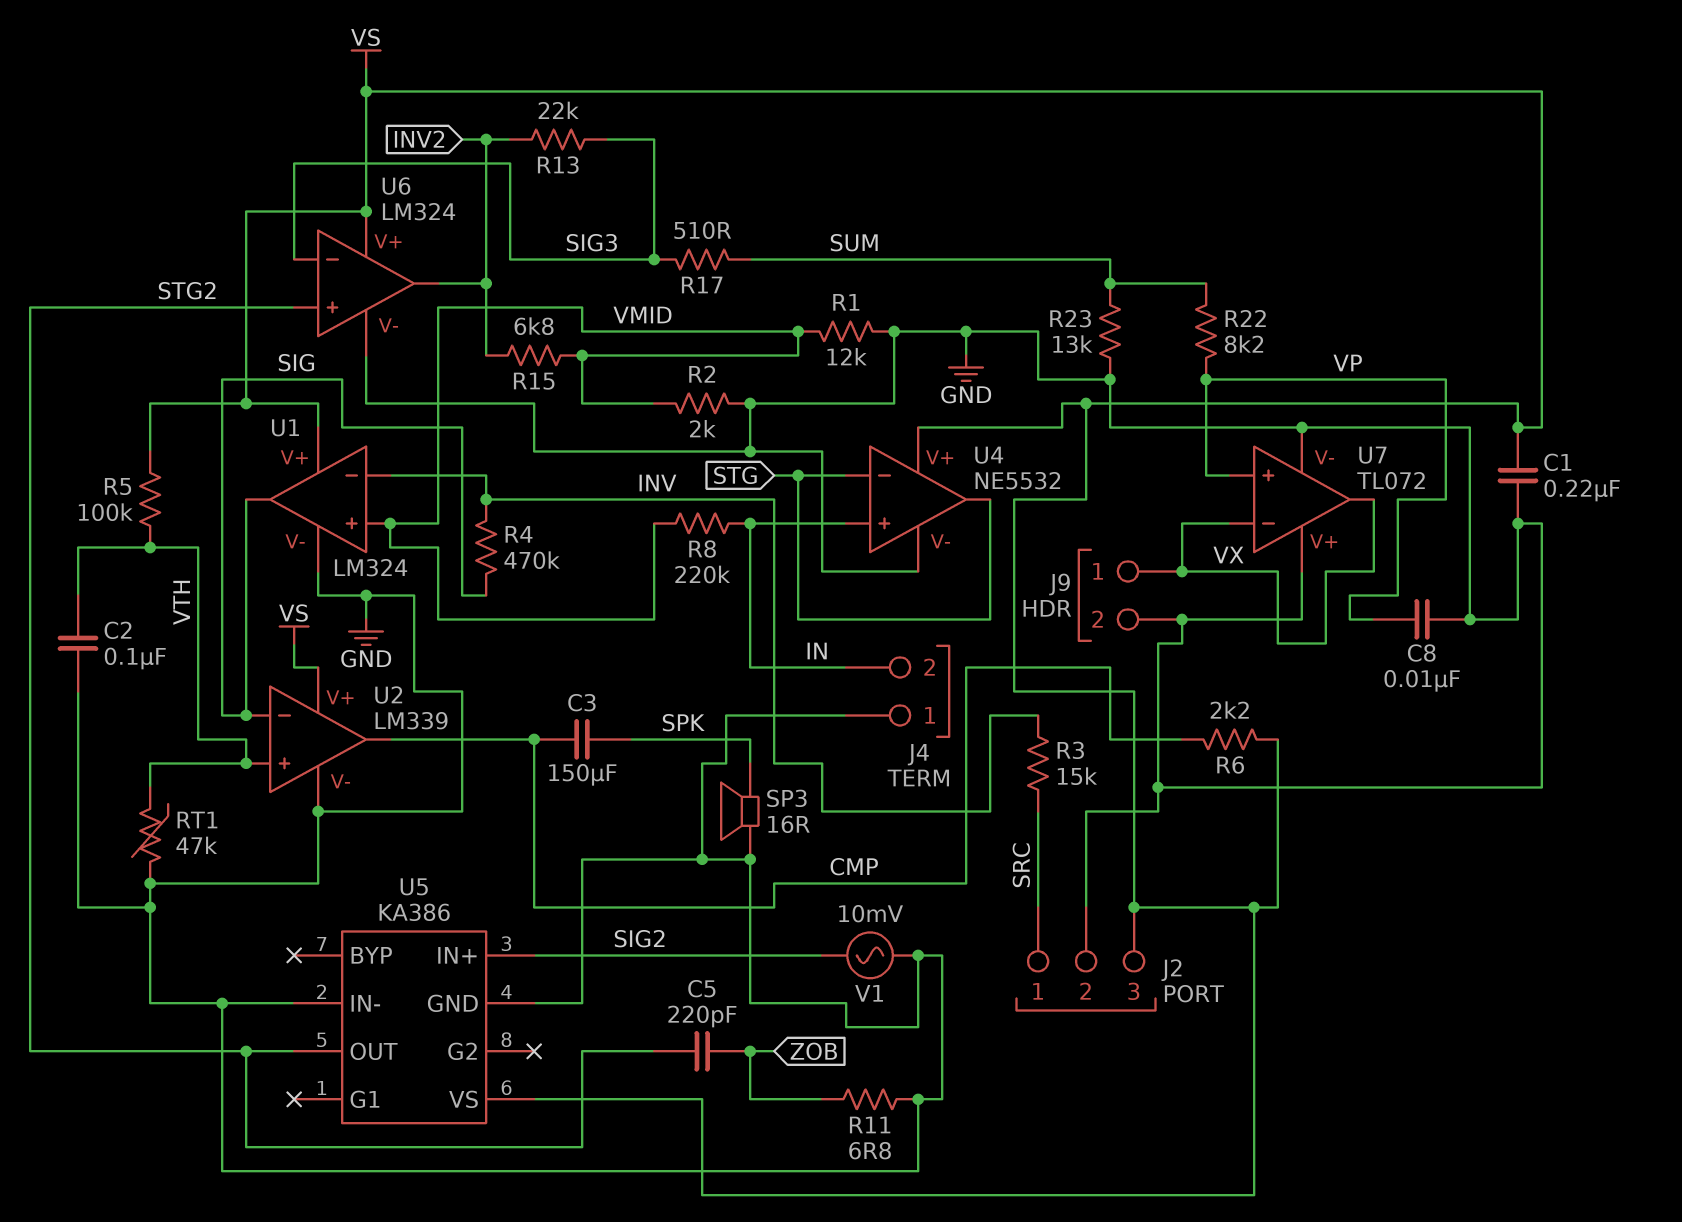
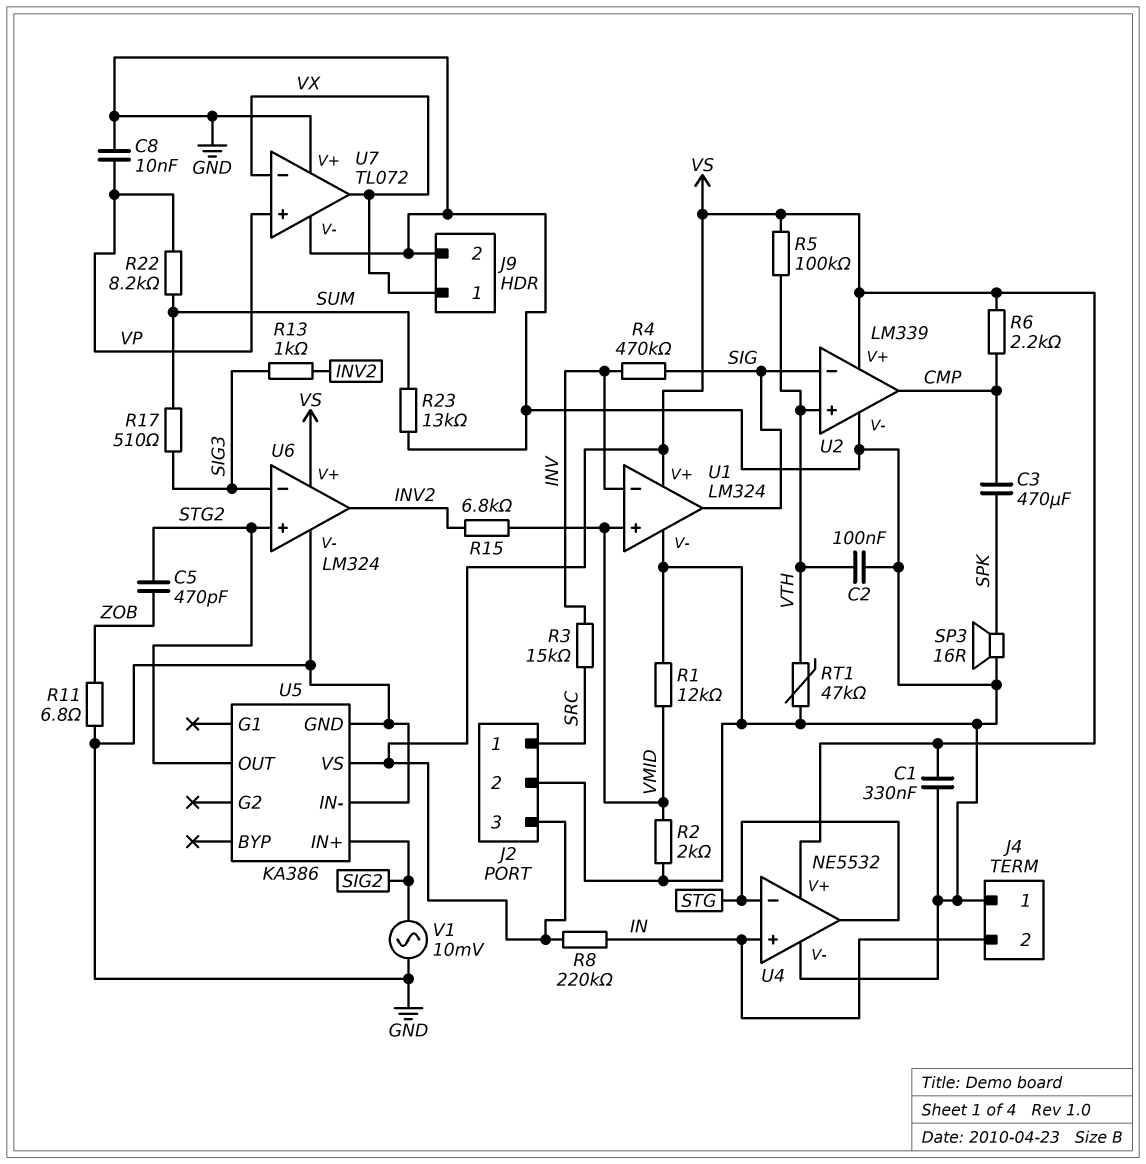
C1: 220nF (GND, VS) -> 330nF (GND, VS)
C3: 150uF (CMP, SPK) -> 470uF (CMP, SPK)
C5: 220pF (STG2, ZOB) -> 470pF (STG2, ZOB)
R8: 220k (IN, VMID) -> 220k (IN, VS)
R13: 22k (INV2, SIG3) -> 1k (INV2, SIG3)

